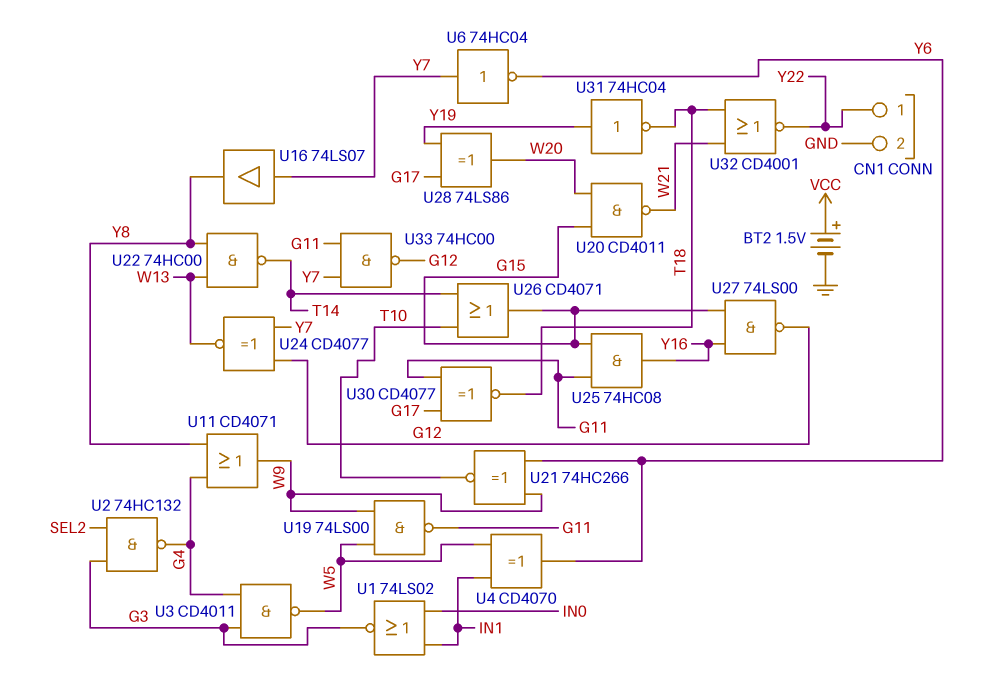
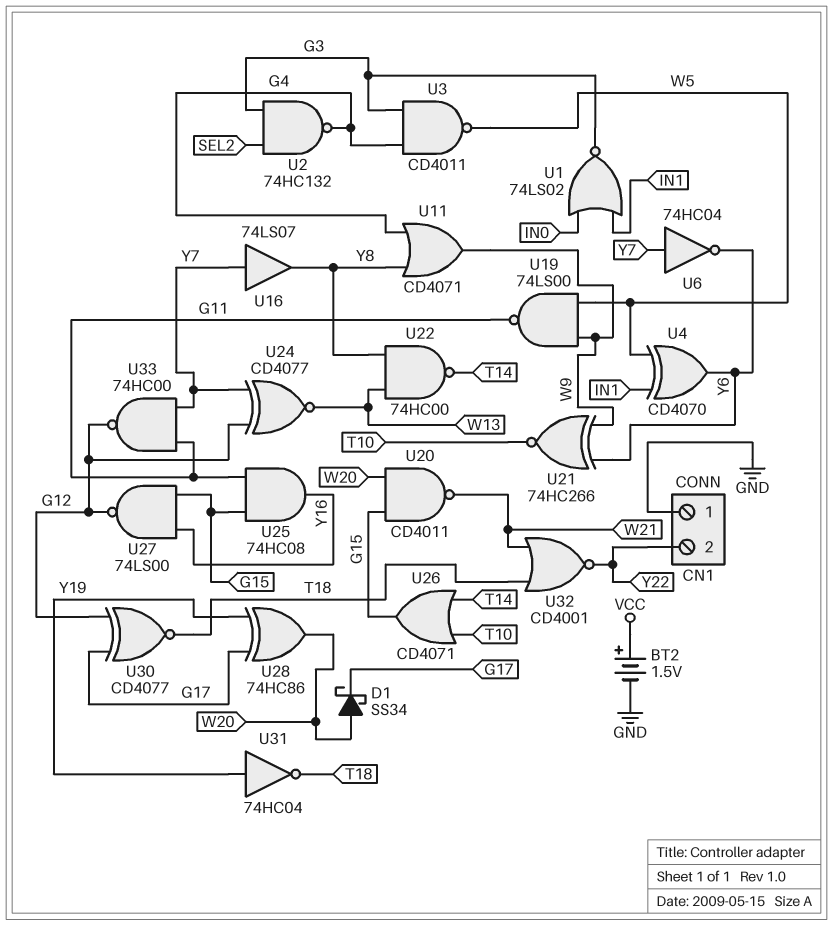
CN1 pin 1: Y22 -> GND
CN1 pin 2: GND -> Y22
D1: none -> schottky SS34 (A W20, K G17)
U28: XOR 74LS86 (in G17, in Y19, out W20) -> XOR 74HC86 (in G17, in Y19, out W20)
U30: XNOR CD4077 (in G11, in G17, out T18) -> XNOR CD4077 (in G12, in G17, out T18)

